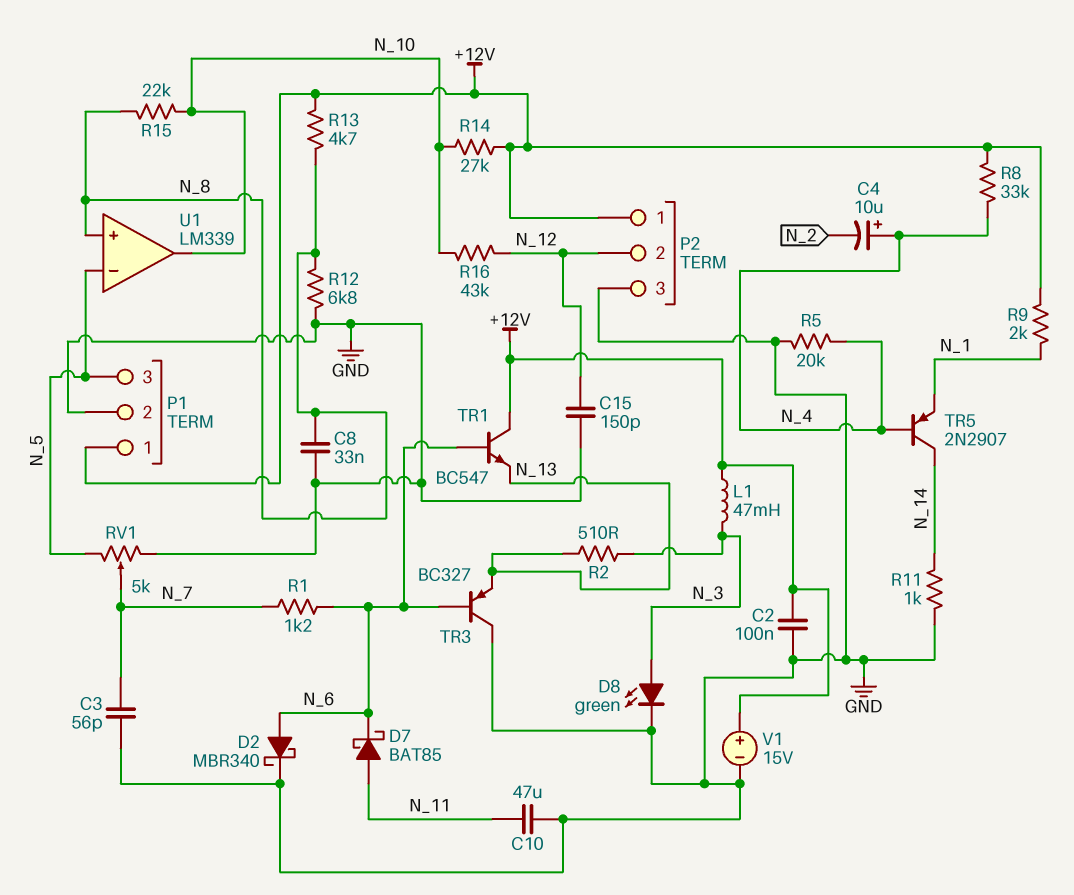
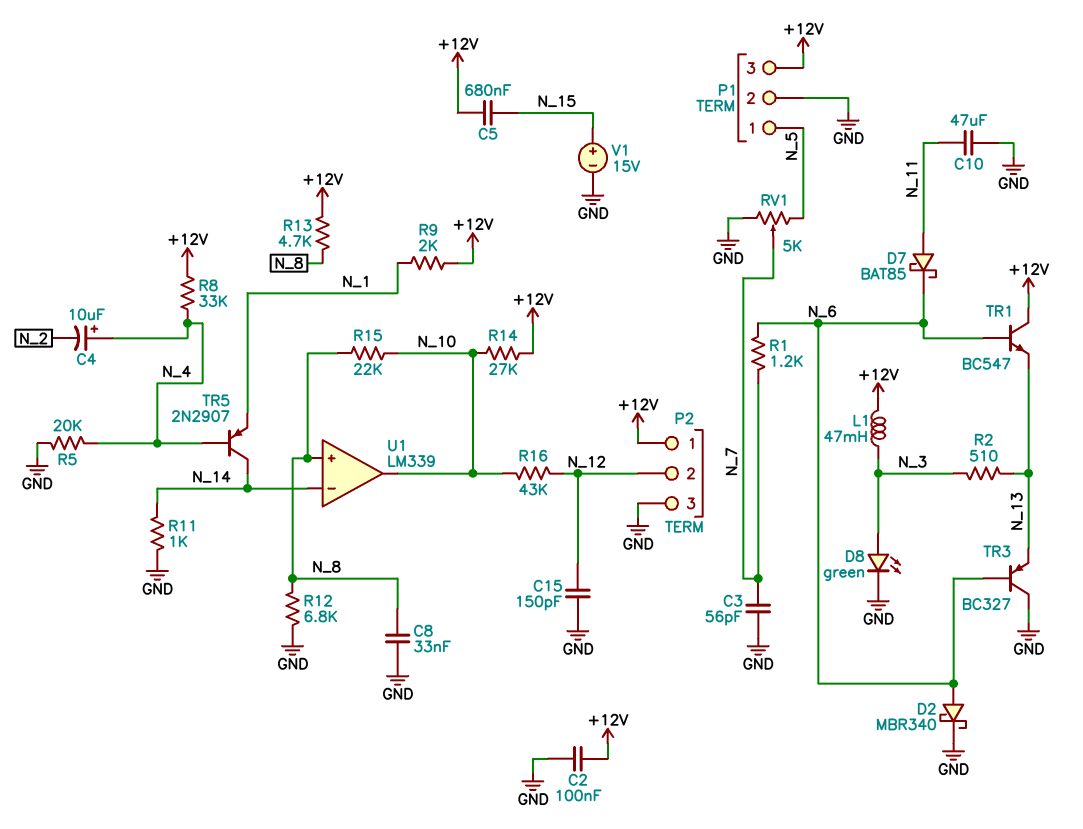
C5: none -> 680nF (+12V, N_15)
P1 pin 1: +12V -> N_5
P1 pin 3: N_5 -> +12V
U1 pin in-: N_5 -> N_14
V1: 15V (plus +12V, minus GND) -> 15V (plus N_15, minus GND)

